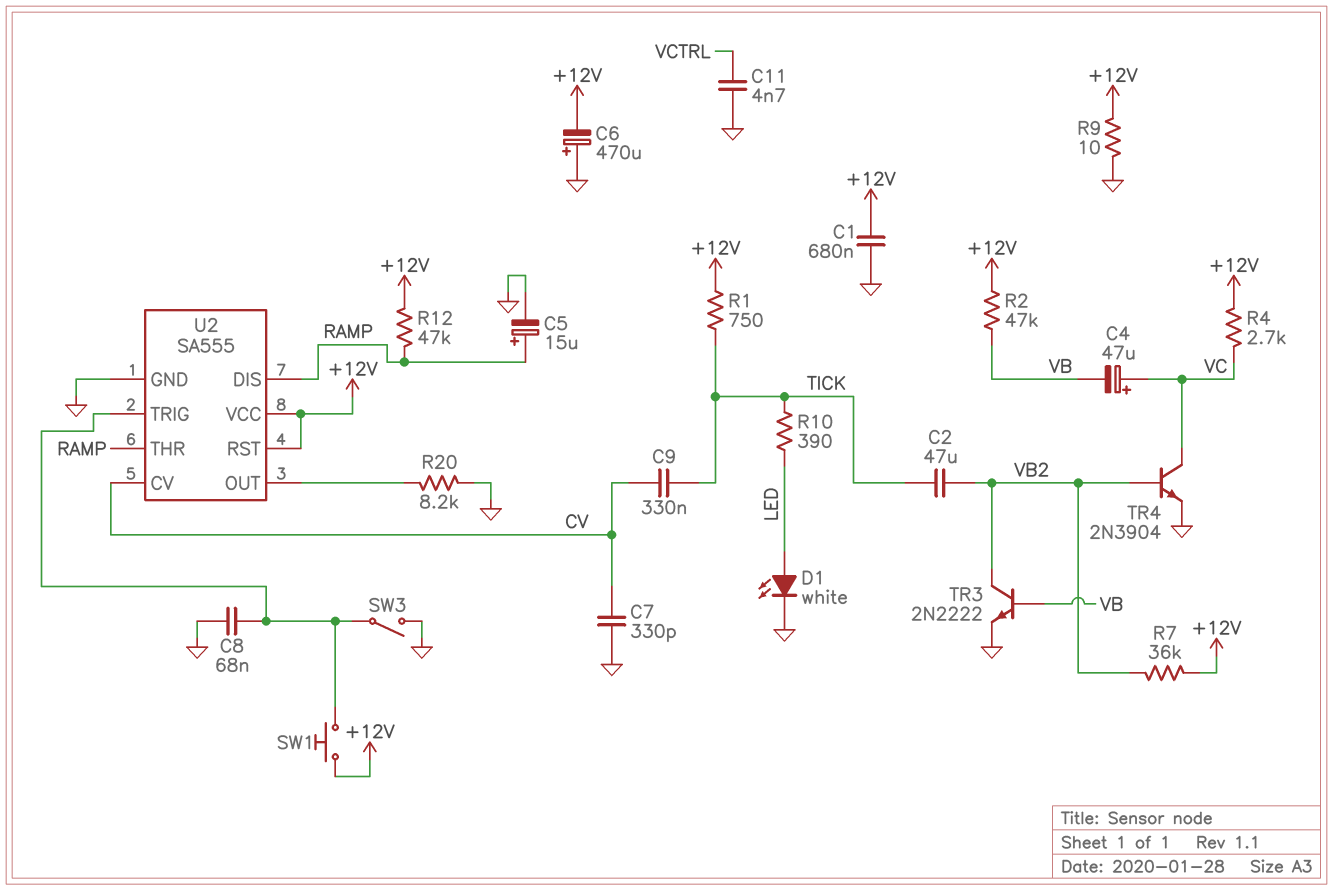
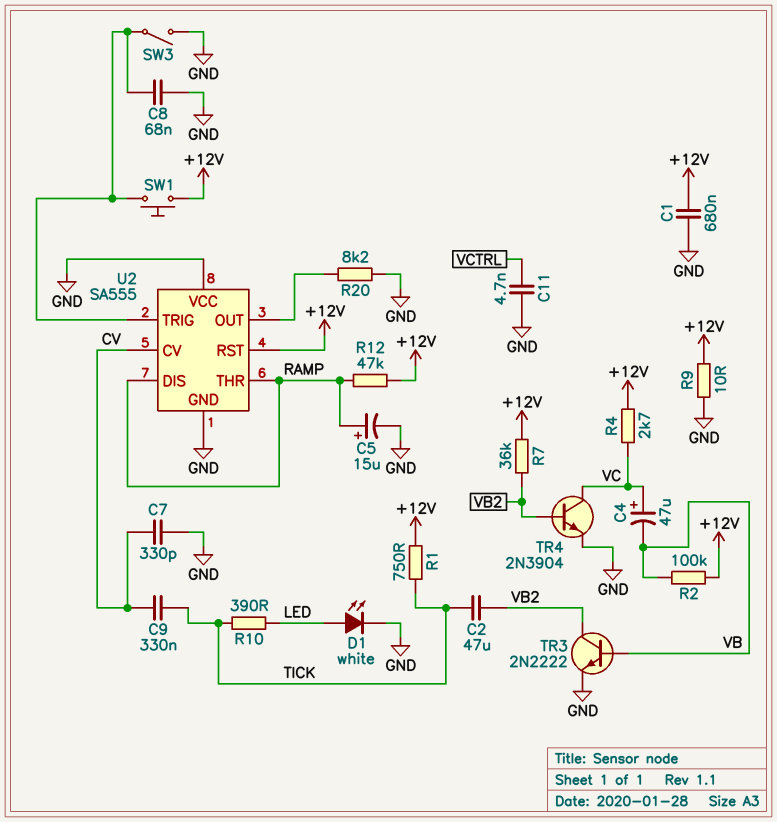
C6: 470uF (plus GND, minus +12V) -> none
R2: 47k (+12V, VB) -> 100k (+12V, VB)
U2 pin VCC: +12V -> GND

